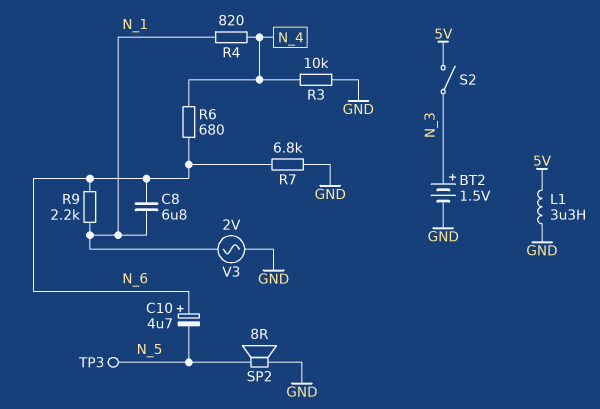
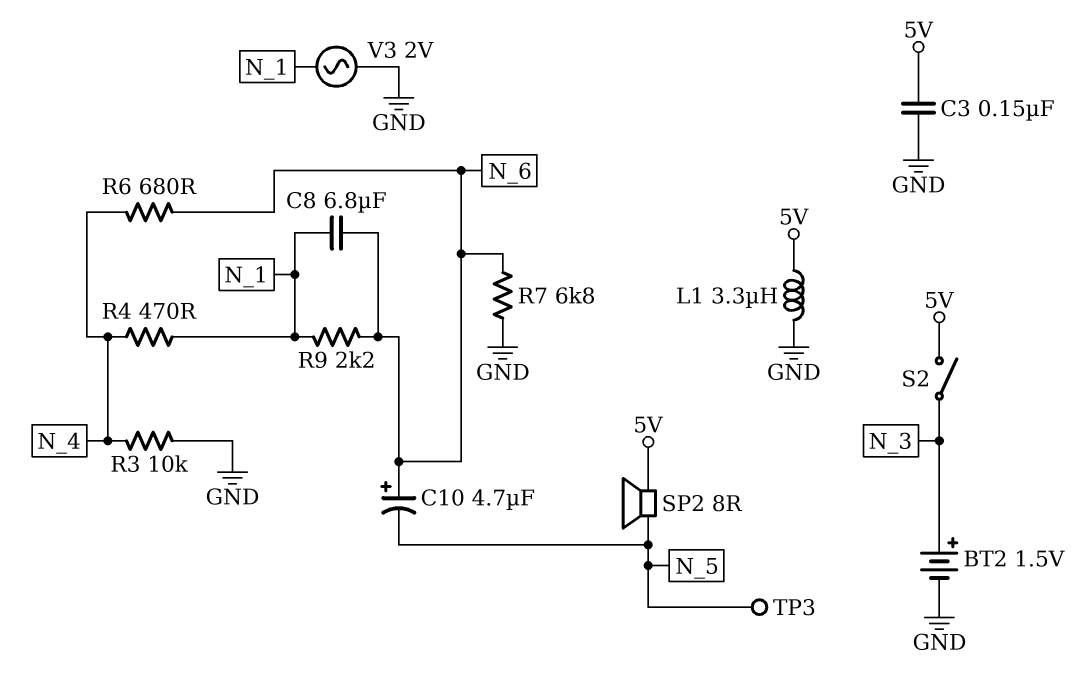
C3: none -> 150nF (5V, GND)
R4: 820 (N_1, N_4) -> 470 (N_1, N_4)
SP2: speaker 8R (GND, N_5) -> speaker 8R (5V, N_5)

